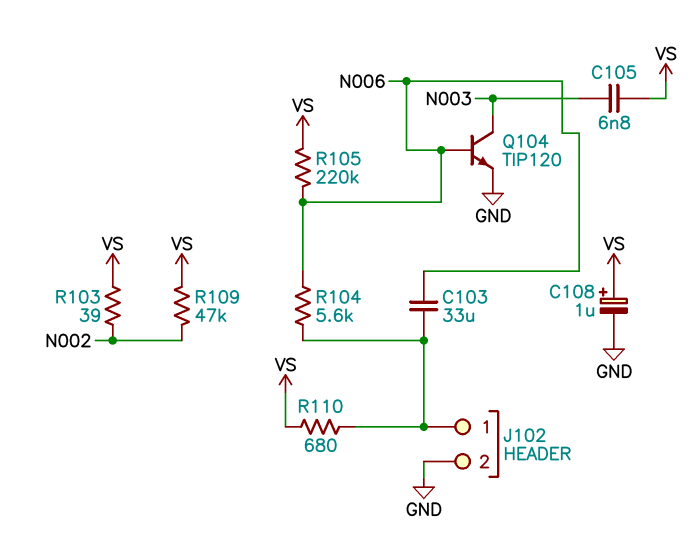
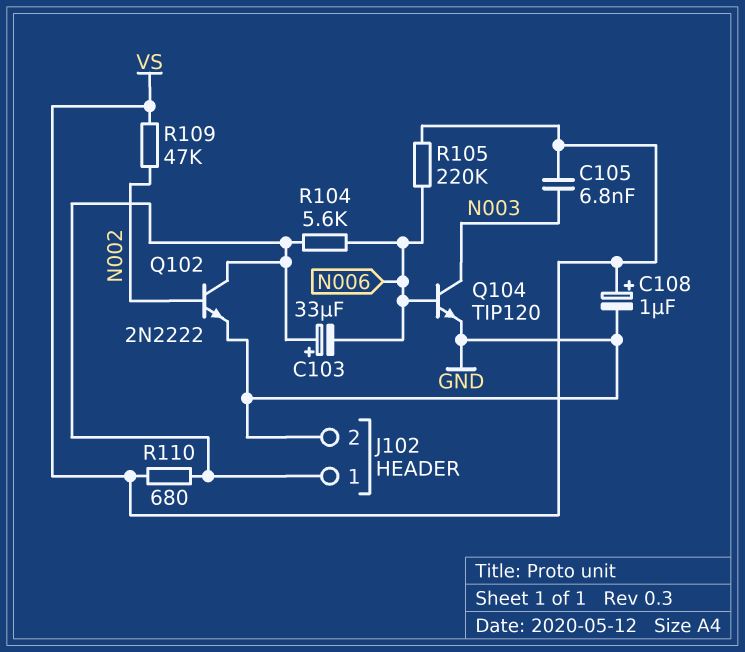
C103: 33uF (J102/1, N006) -> 33uF (plus J102/1, minus N006)
Q102: none -> NPN 2N2222 (B N002, C J102/1, E GND)
R103: 39 (N002, VS) -> none

